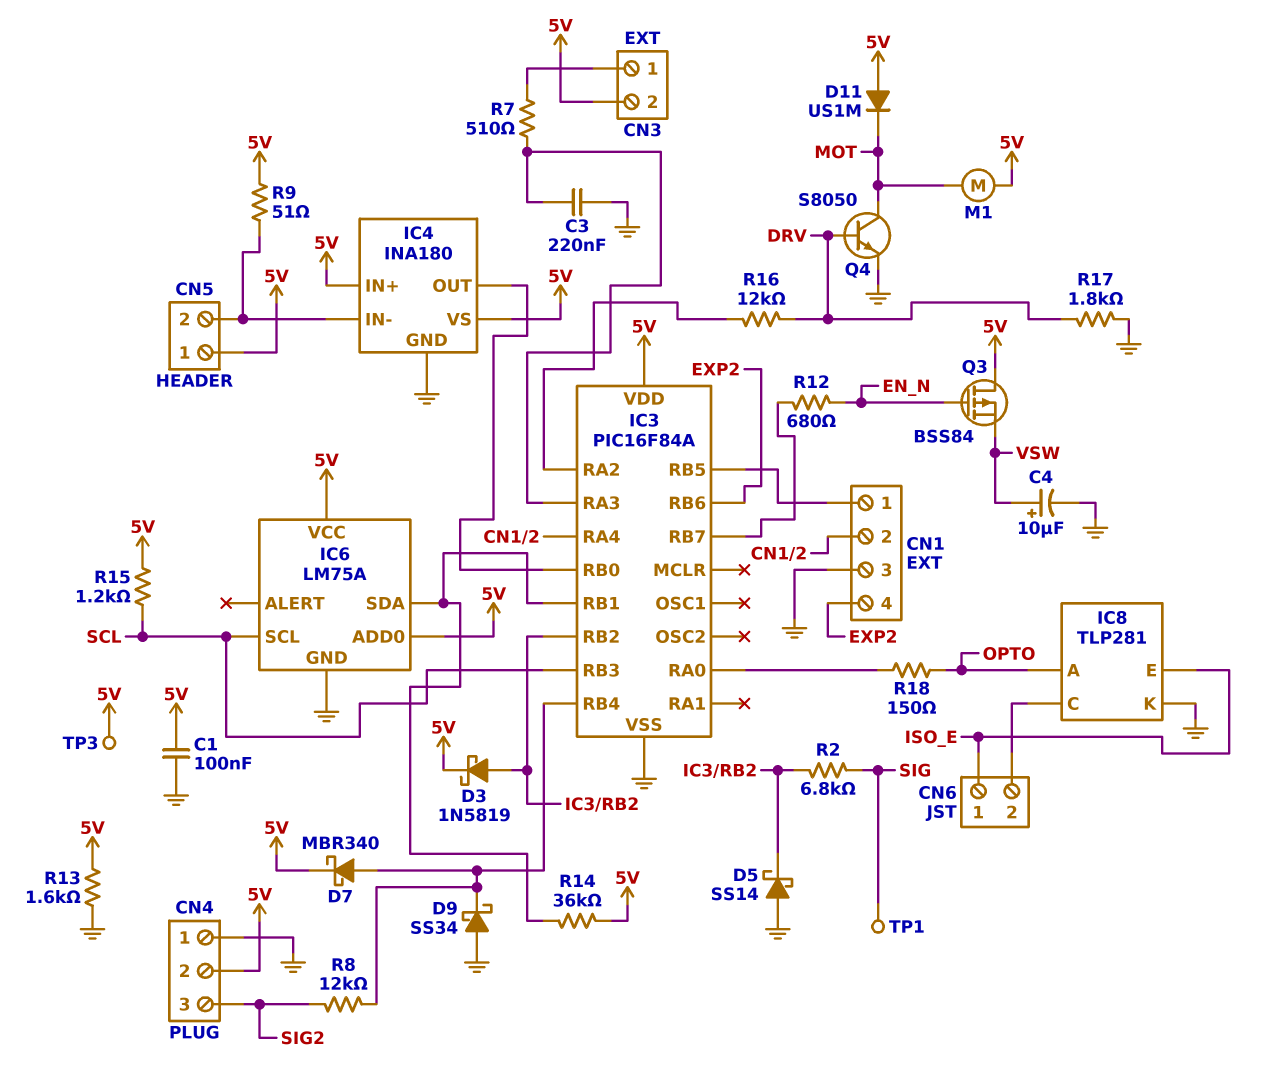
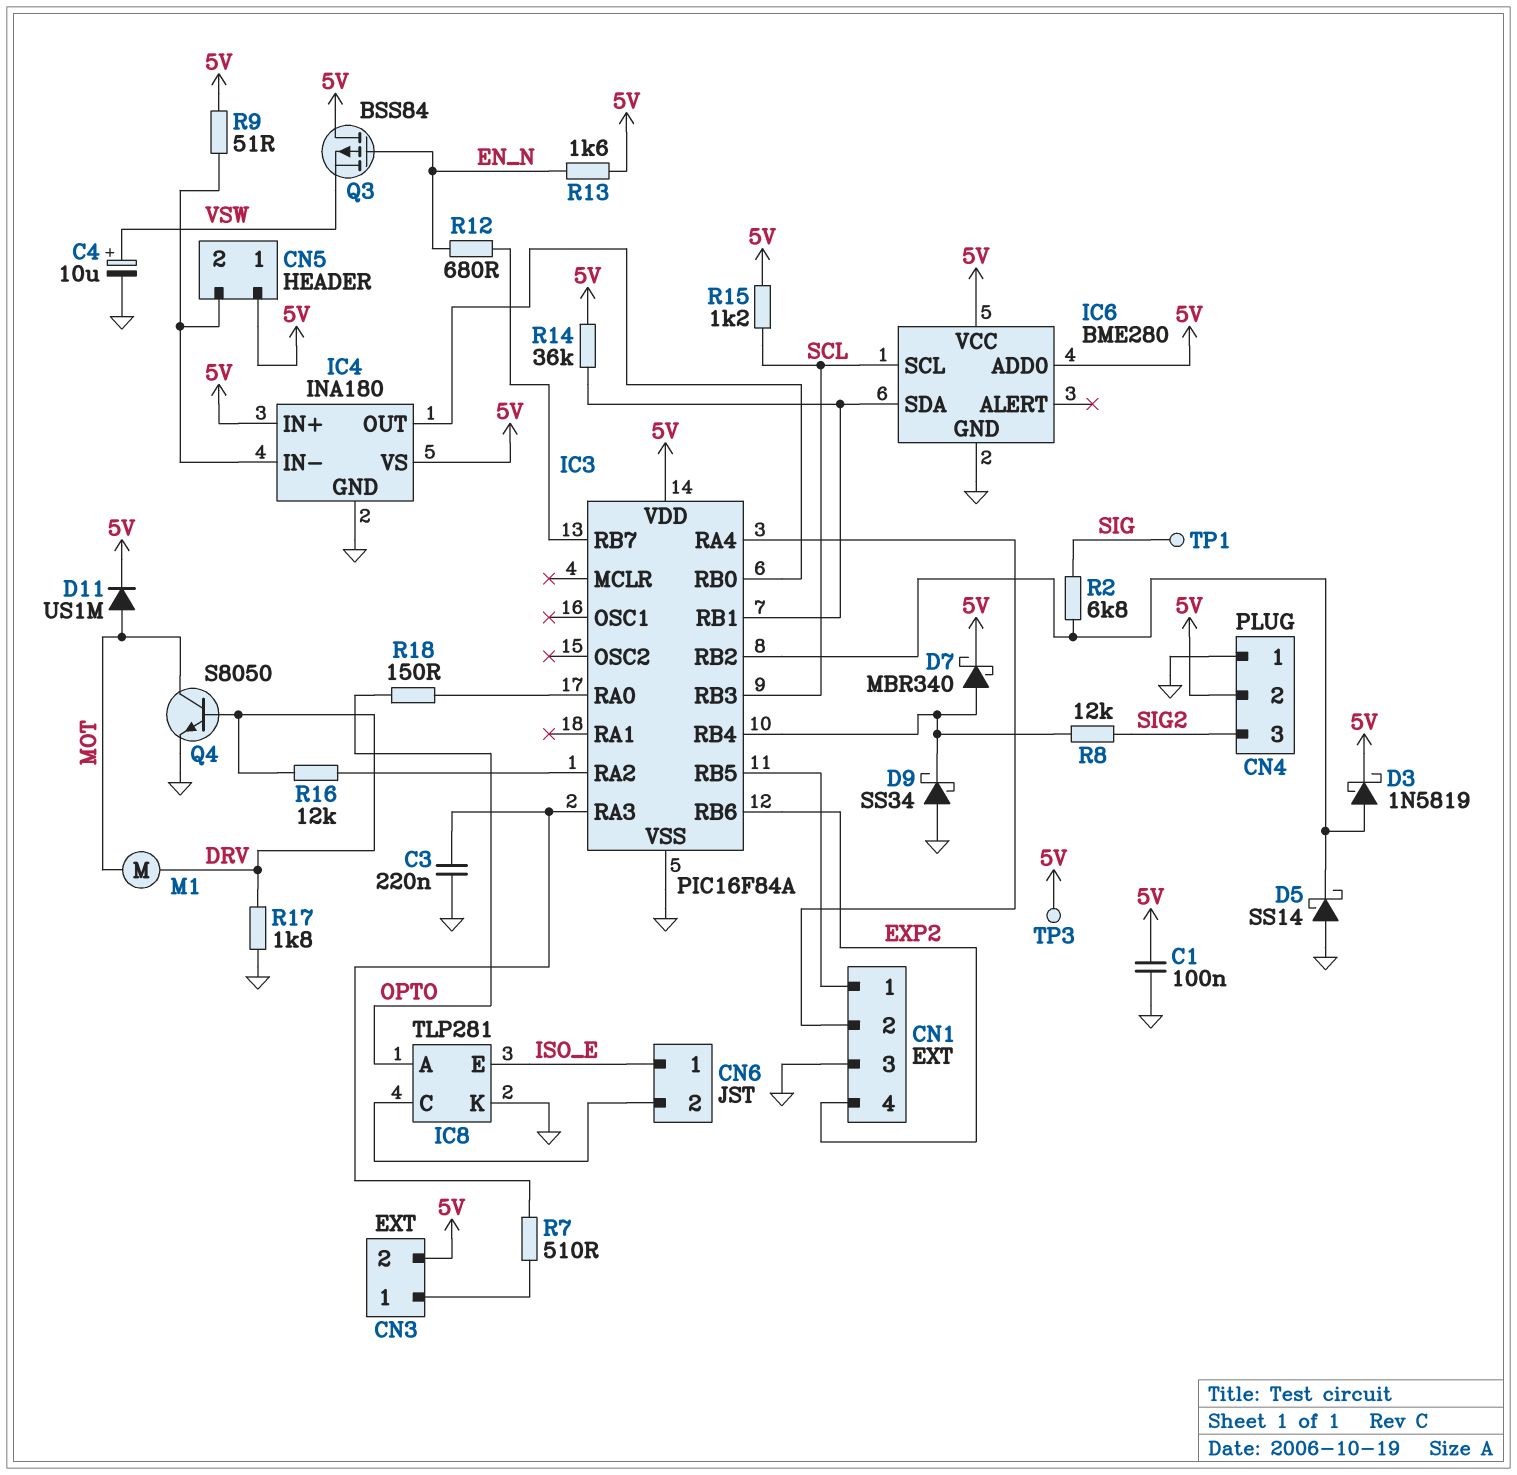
D11: diode US1M (A 5V, K MOT) -> diode US1M (A MOT, K 5V)
IC6: LM75A -> BME280
M1: motor (5V, MOT) -> motor (DRV, MOT)
R13: 1.6k (5V, GND) -> 1.6k (5V, EN_N)

